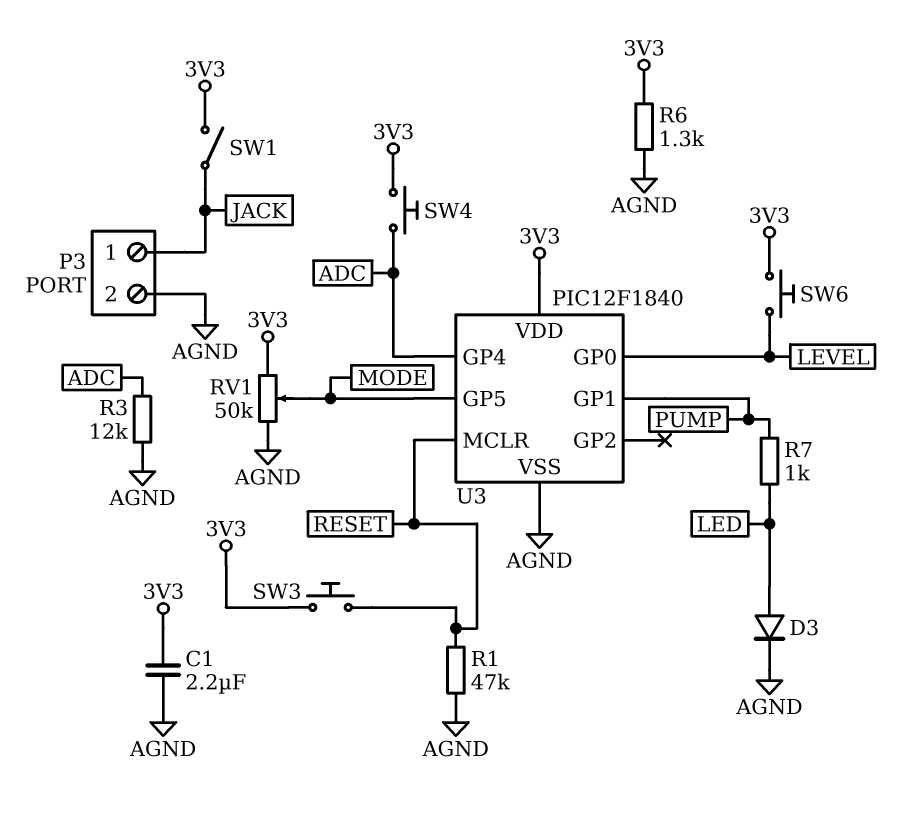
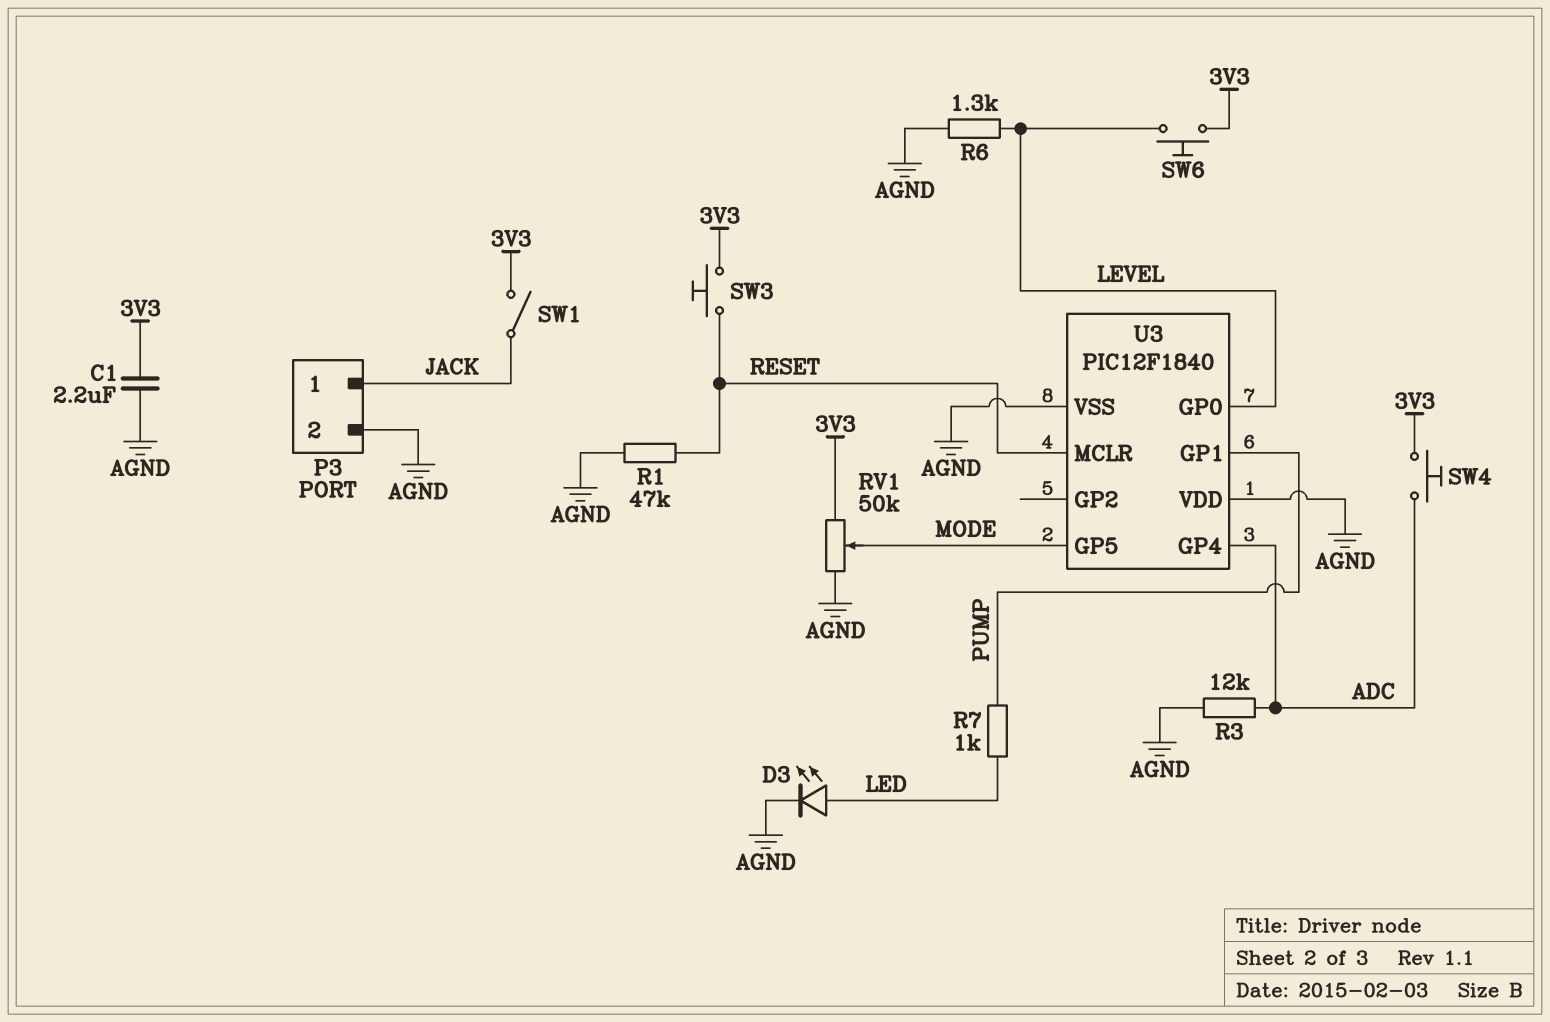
D3: diode (A LED, K AGND) -> LED (A LED, K AGND)
R6: 1.3k (3V3, AGND) -> 1.3k (AGND, LEVEL)
U3 pin VDD: 3V3 -> AGND

